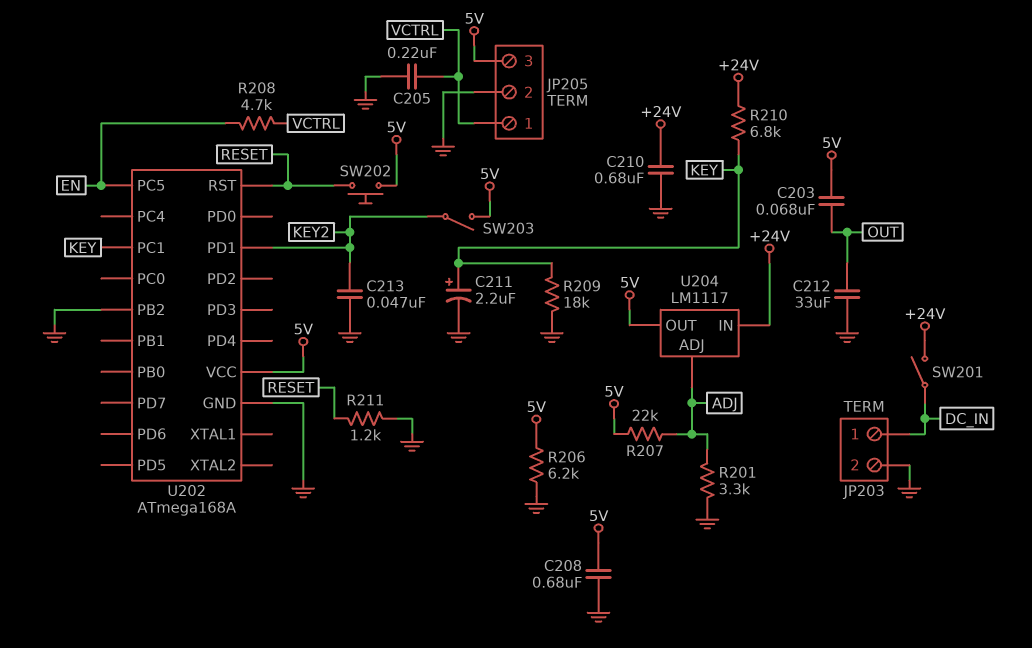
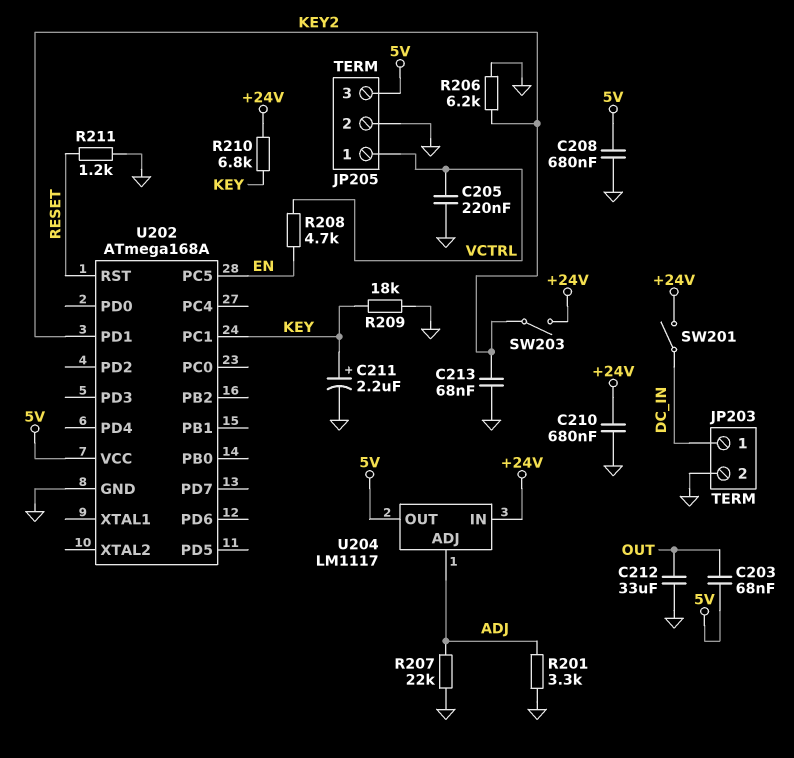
C213: 47nF (GND, KEY2) -> 68nF (GND, KEY2)
R206: 6.2k (5V, GND) -> 6.2k (GND, KEY2)
R207: 22k (5V, ADJ) -> 22k (ADJ, GND)
SW202: button (5V, RESET) -> none
SW203: switch (5V, KEY2) -> switch (+24V, KEY2)
U202 pin PB2: GND -> none

